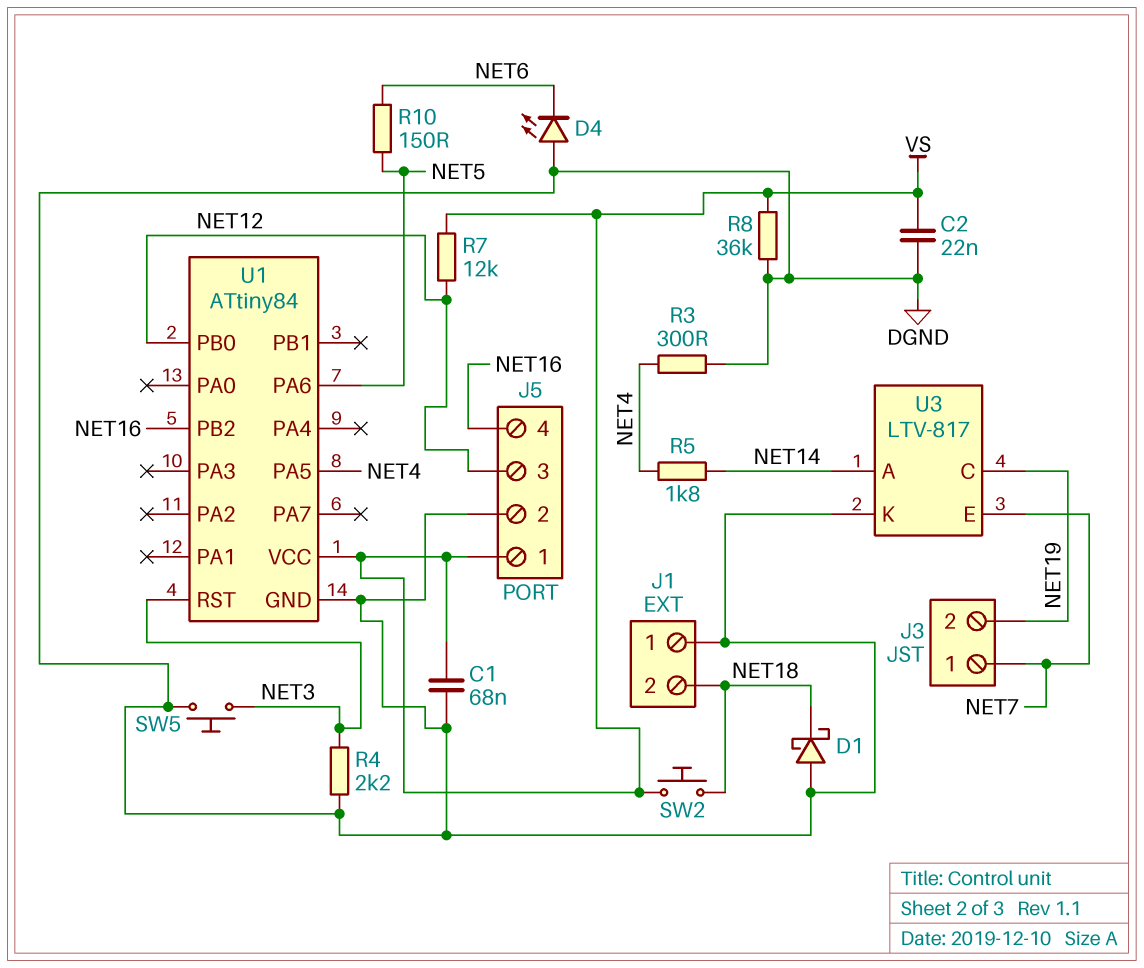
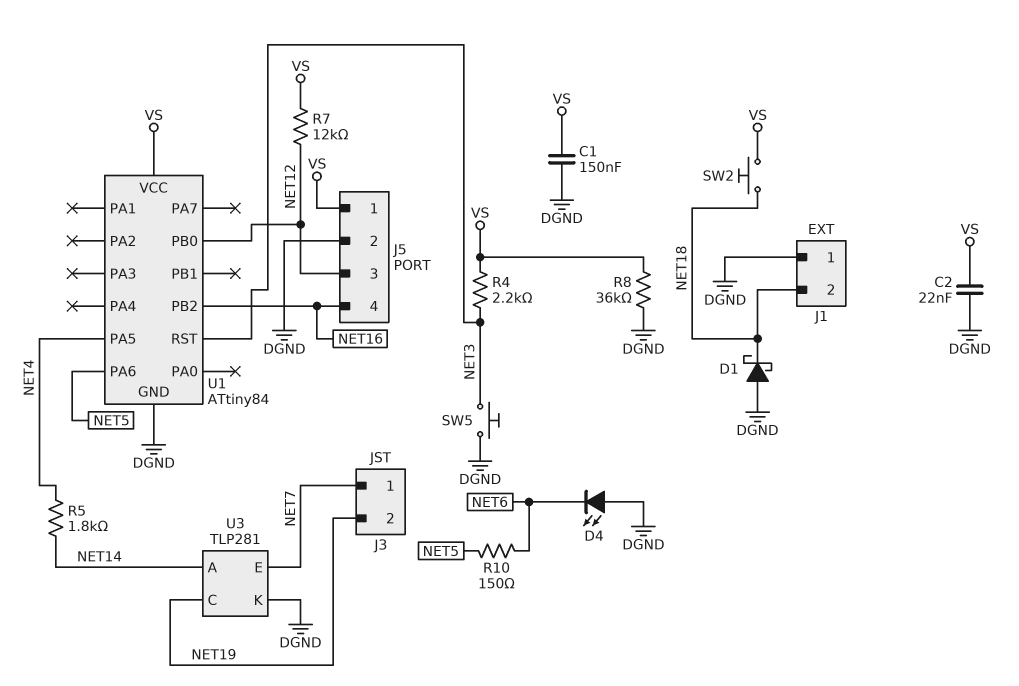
C1: 68nF (DGND, VS) -> 150nF (DGND, VS)
R3: 300 (DGND, NET4) -> none
R4: 2.2k (DGND, NET3) -> 2.2k (NET3, VS)
U3: LTV-817 -> TLP281

